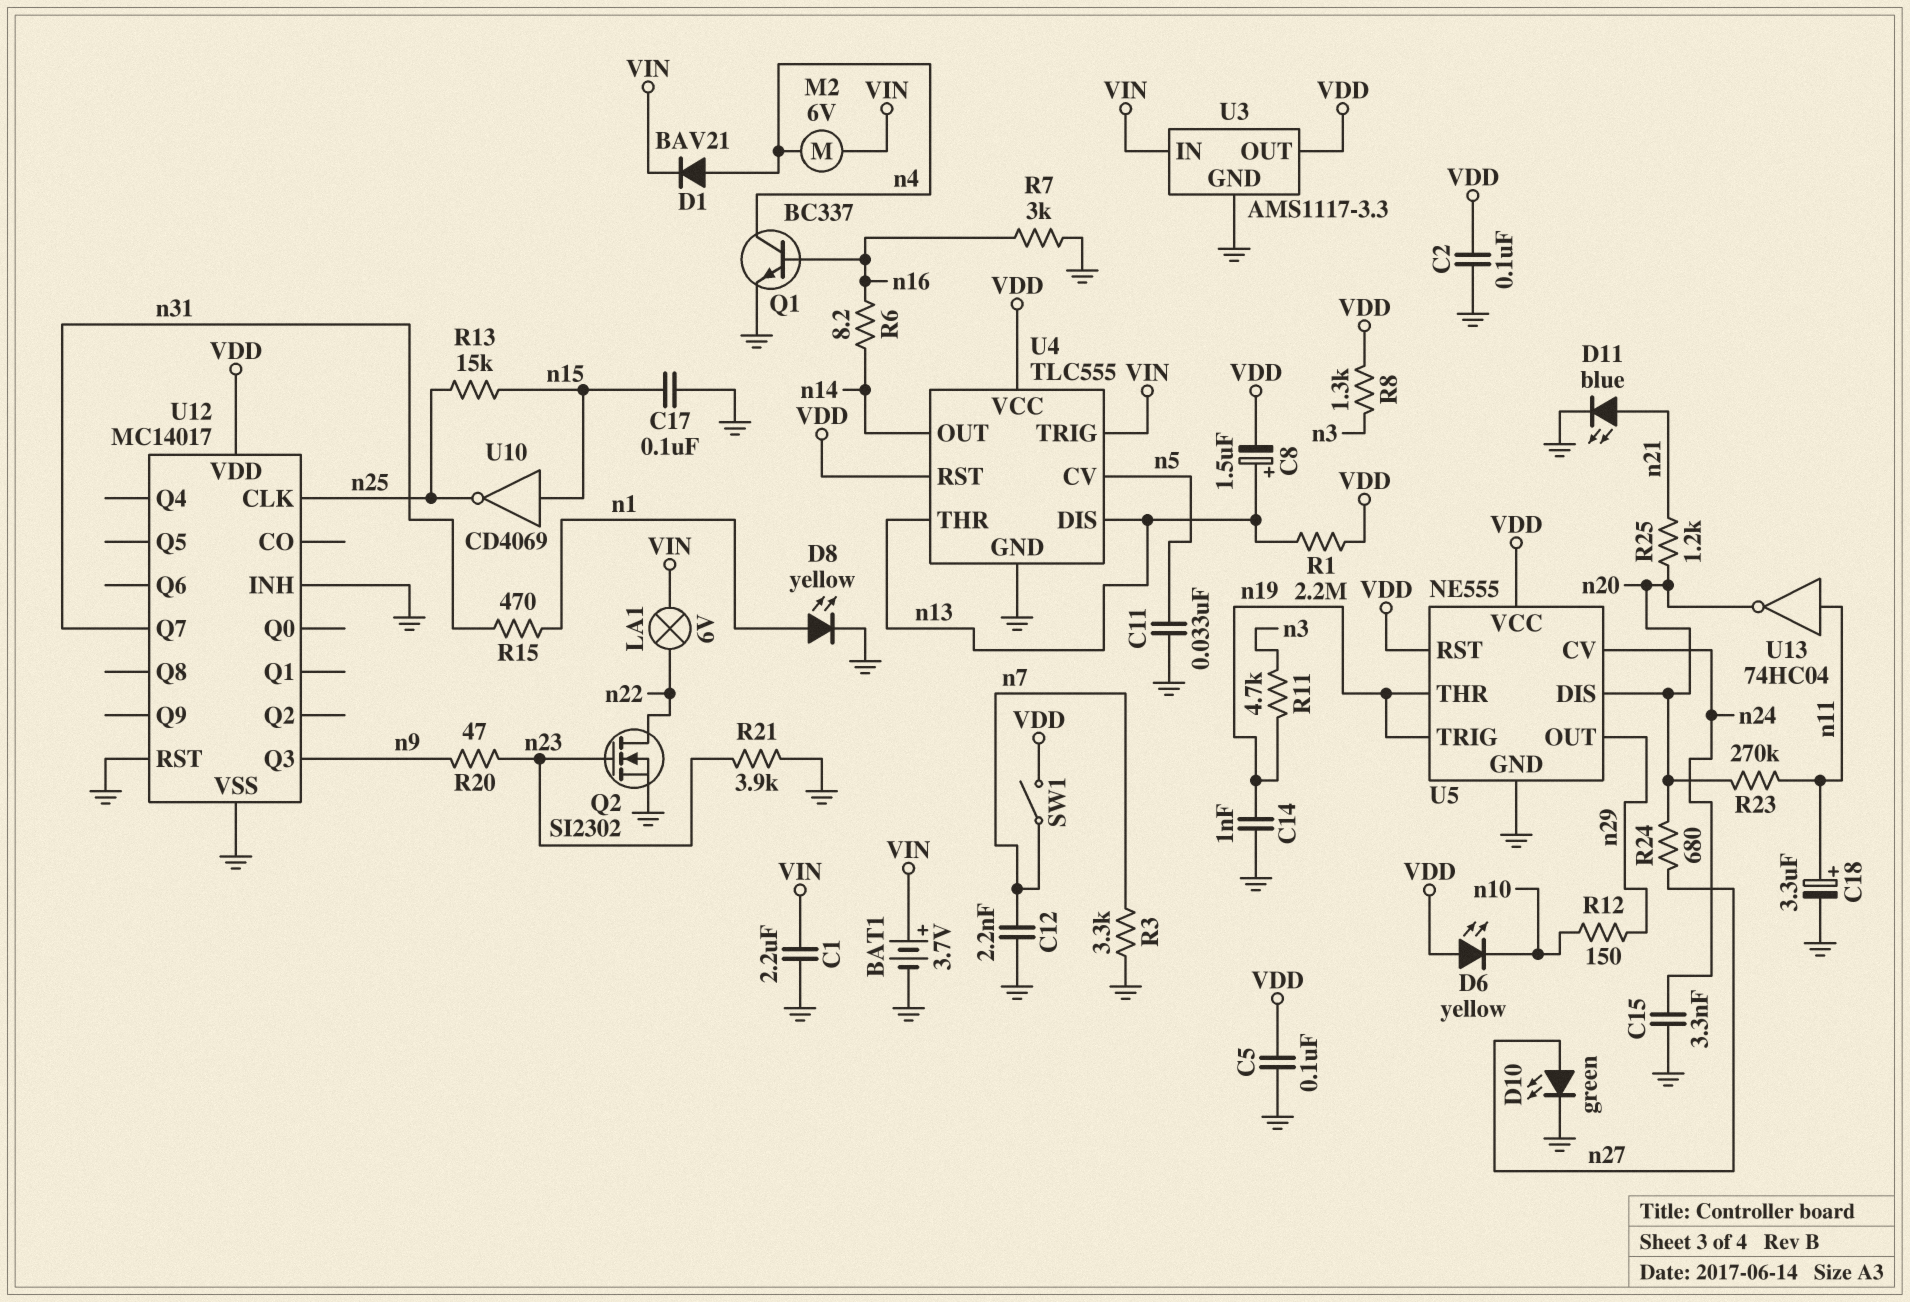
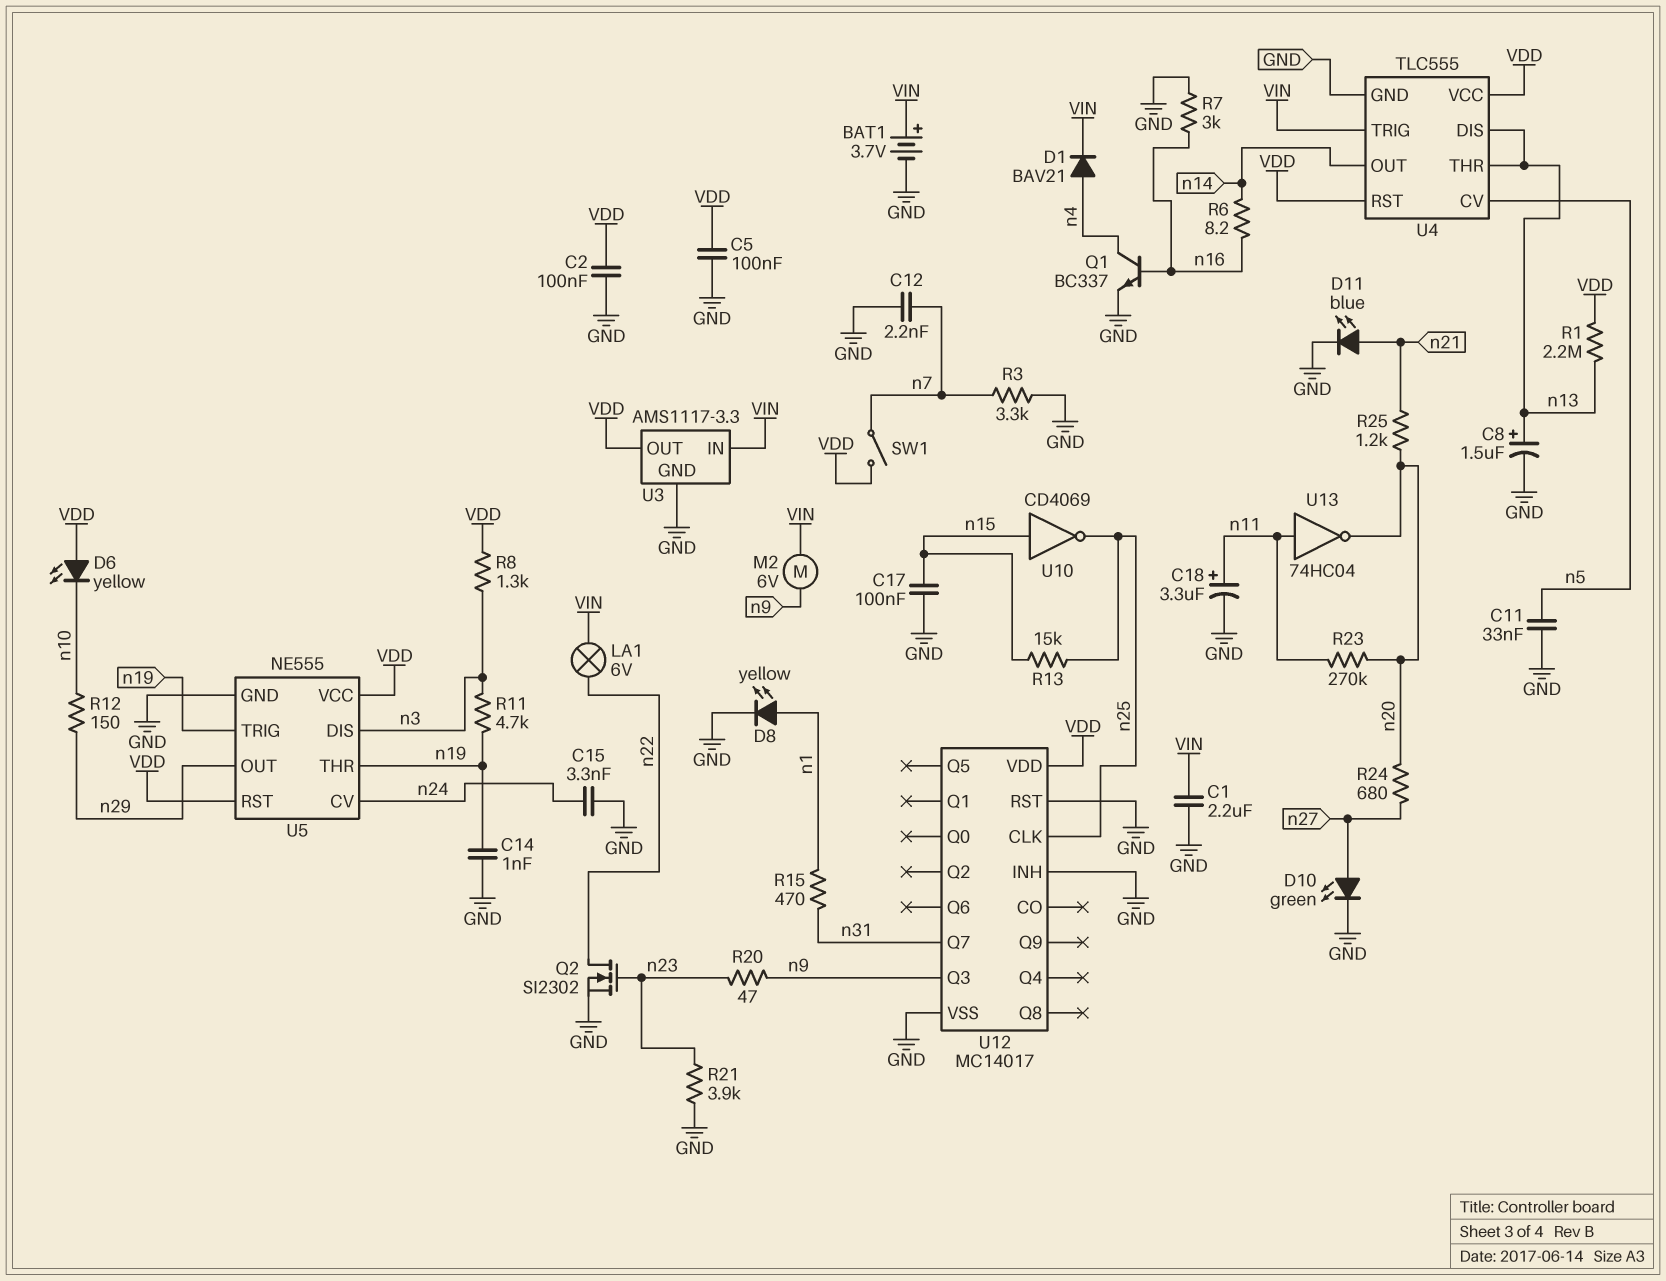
C8: 1.5uF (plus n13, minus VDD) -> 1.5uF (plus n13, minus GND)
M2: motor 6V (VIN, n4) -> motor 6V (VIN, n9)
U5 pin DIS: n20 -> n3

